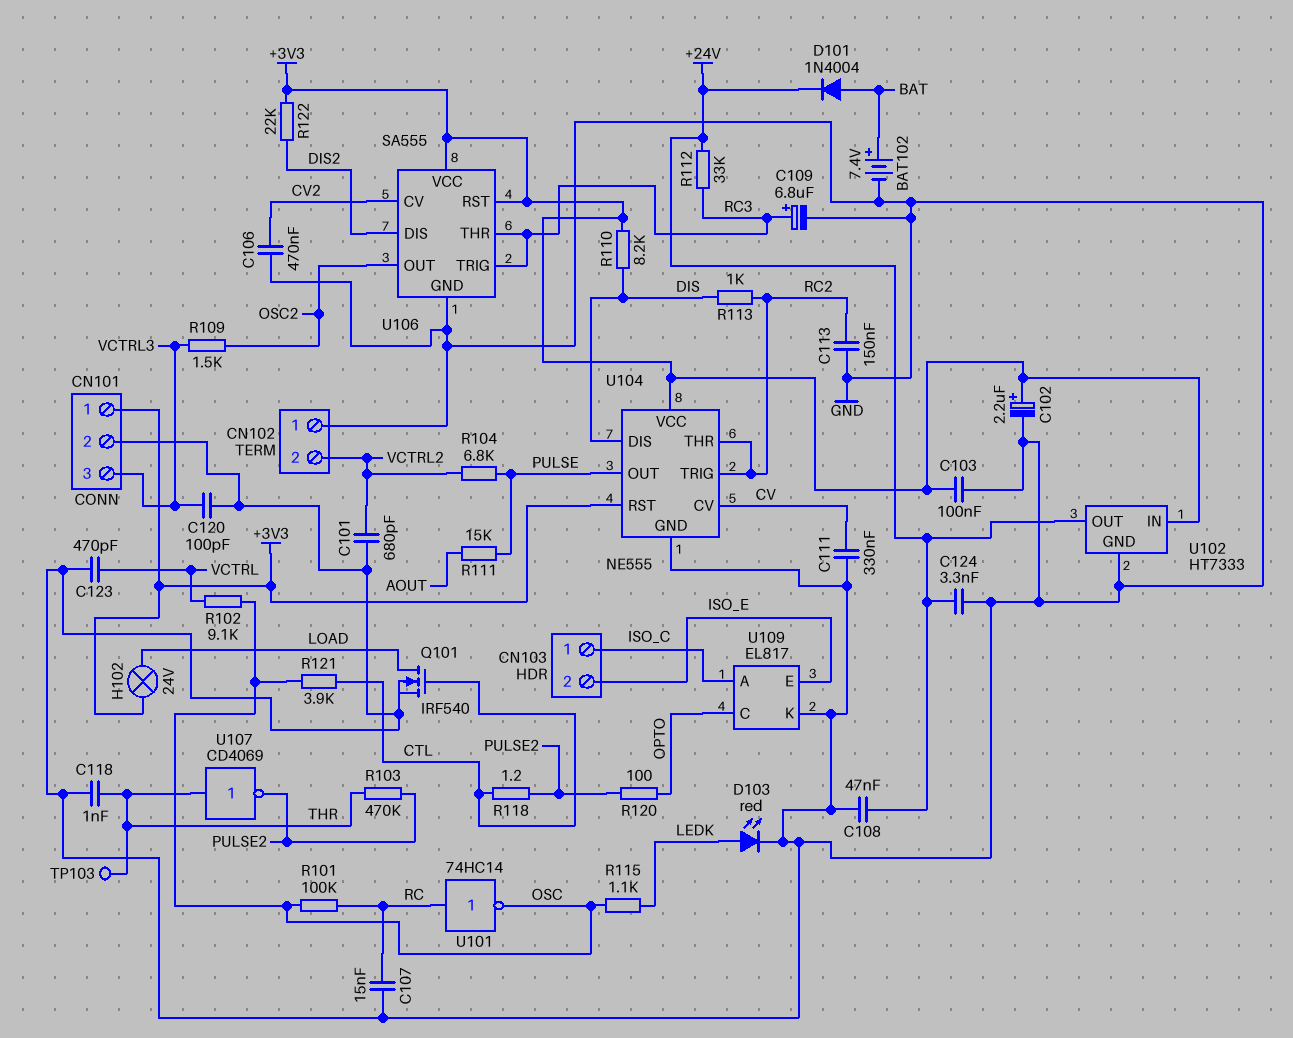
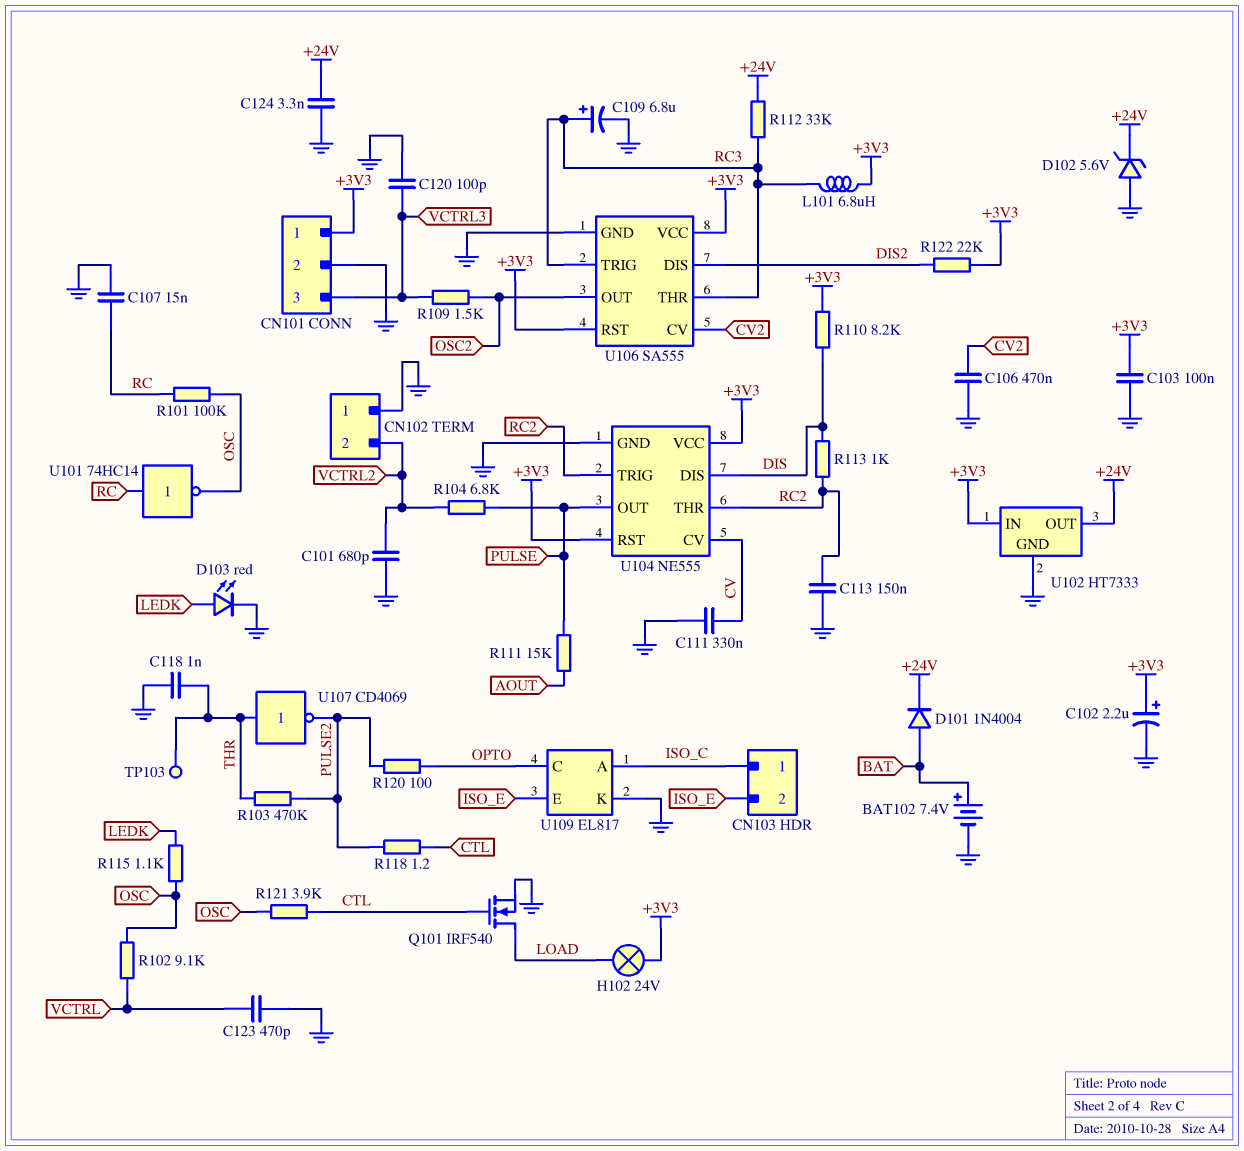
C108: 47nF (+24V, GND) -> none
D102: none -> zener 5.6V (A GND, K +24V)
L101: none -> 6.8uH (+3V3, RC3)

